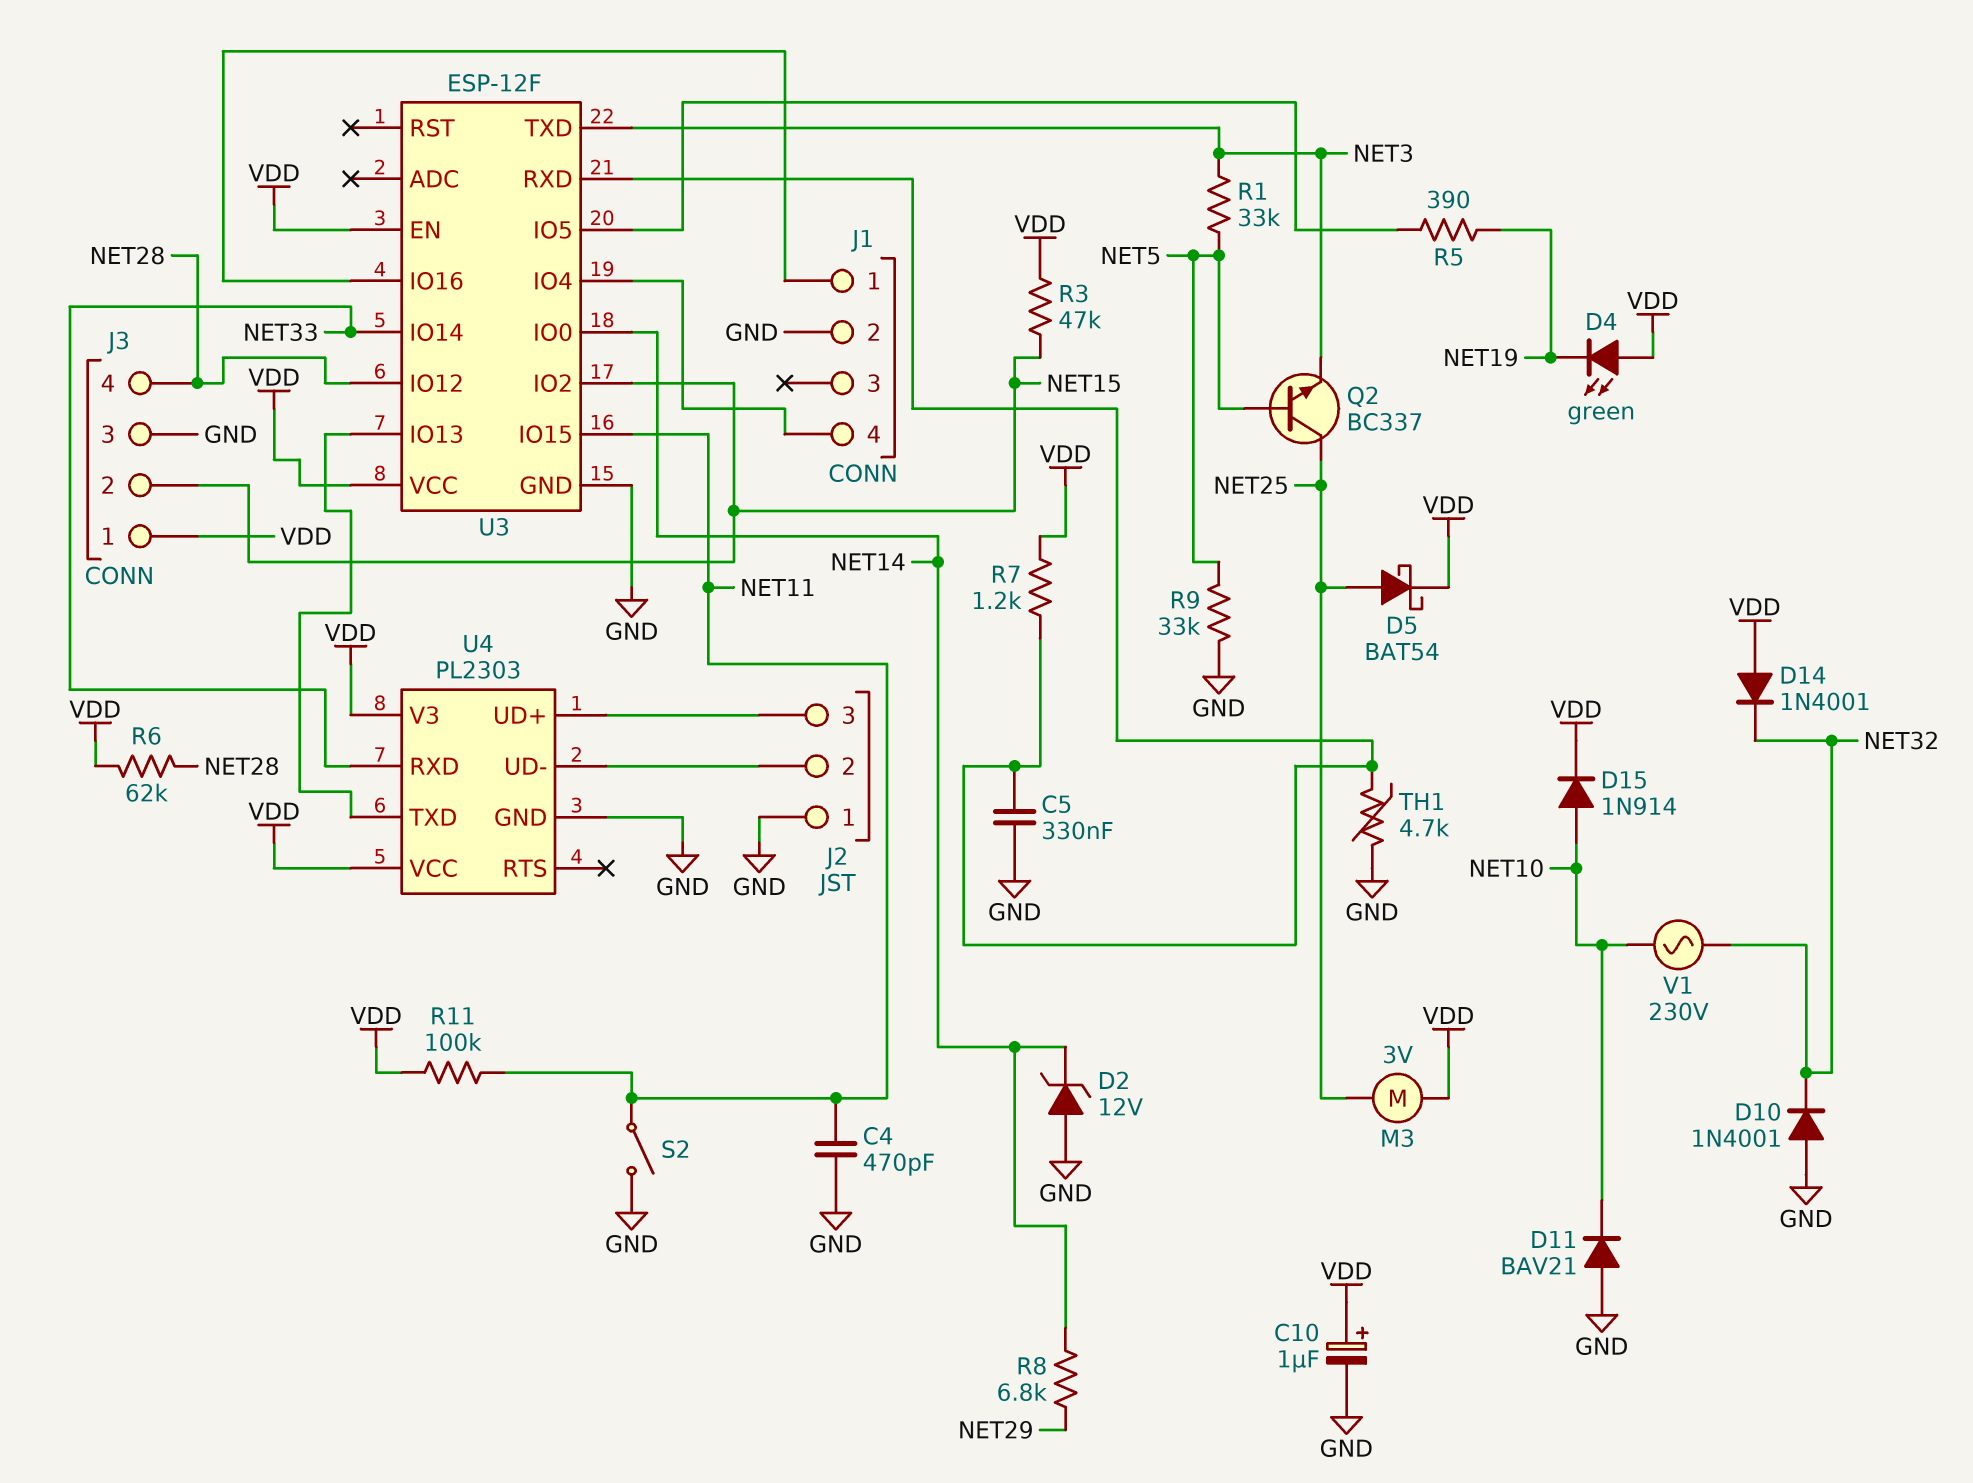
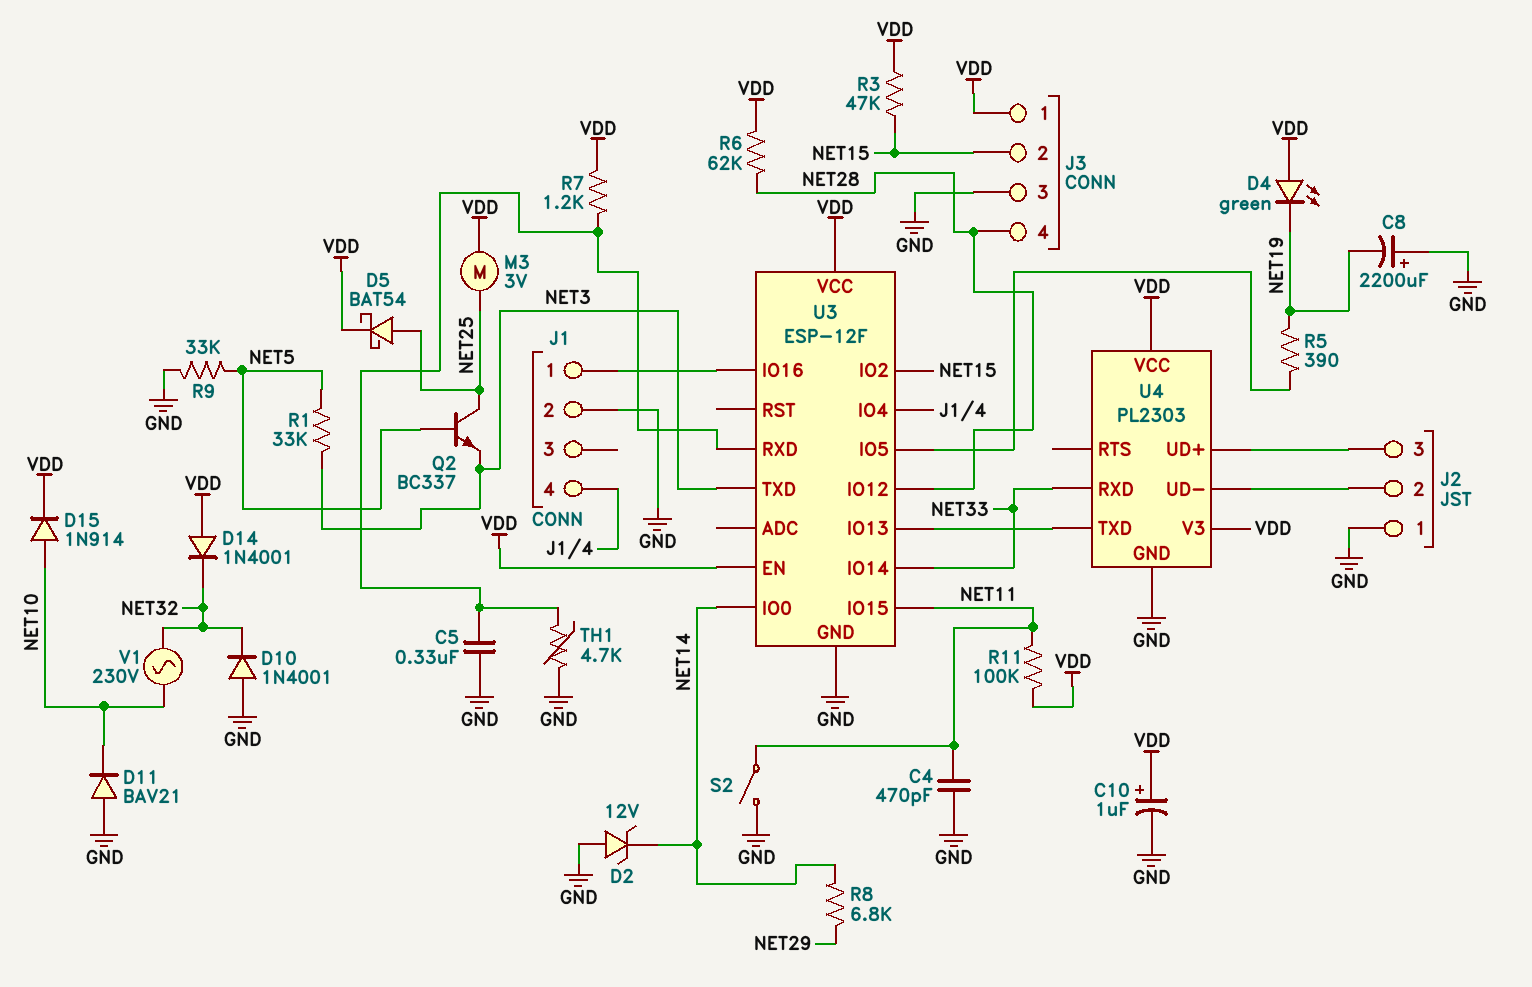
C8: none -> 2200uF (plus GND, minus NET19)

